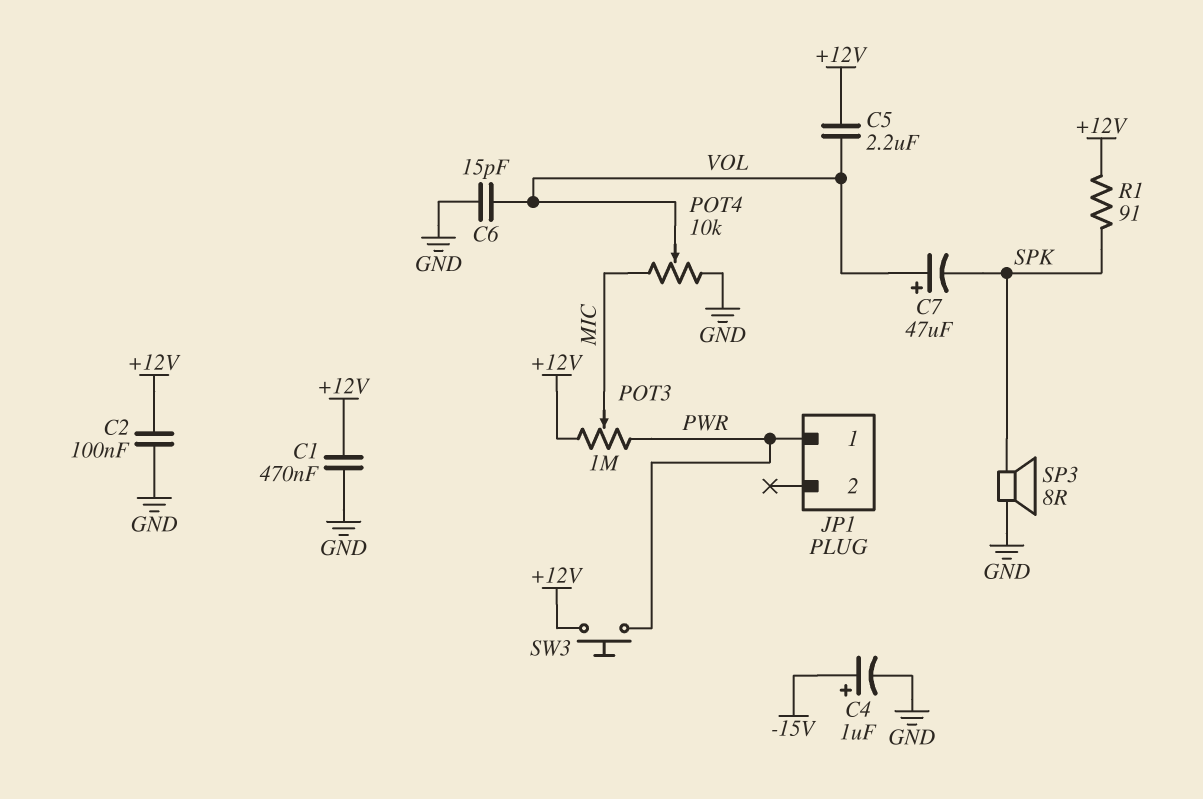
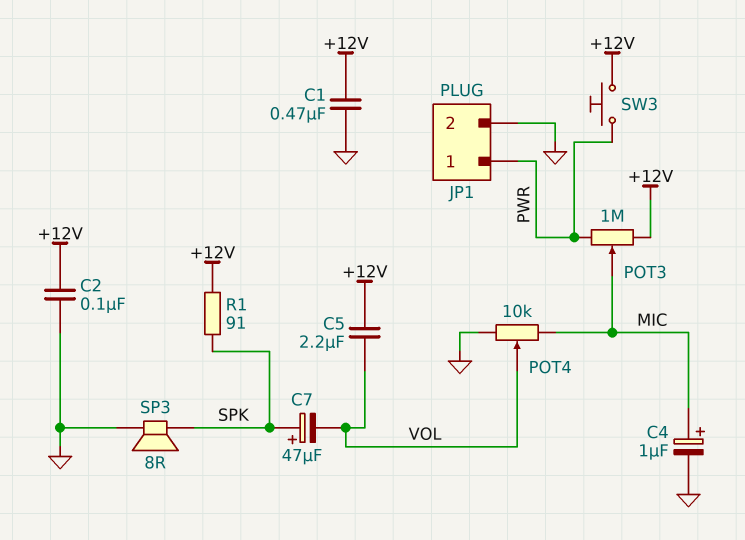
C4: 1uF (plus -15V, minus GND) -> 1uF (plus MIC, minus GND)
C6: 15pF (GND, VOL) -> none
C7: 47uF (plus VOL, minus SPK) -> 47uF (plus SPK, minus VOL)
JP1 pin 2: none -> GND

